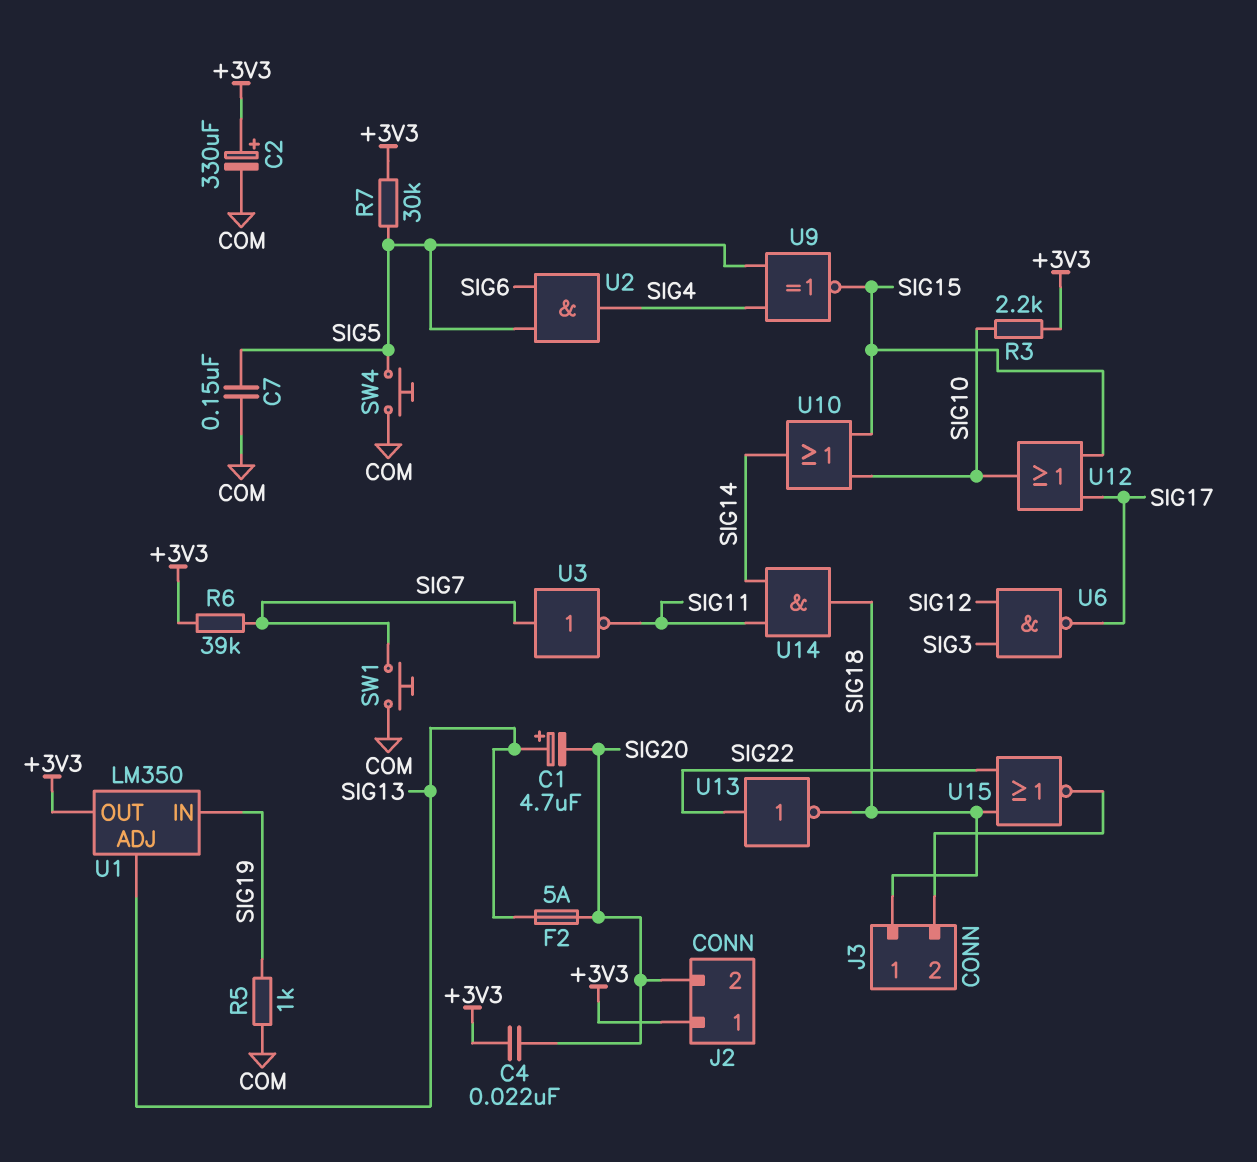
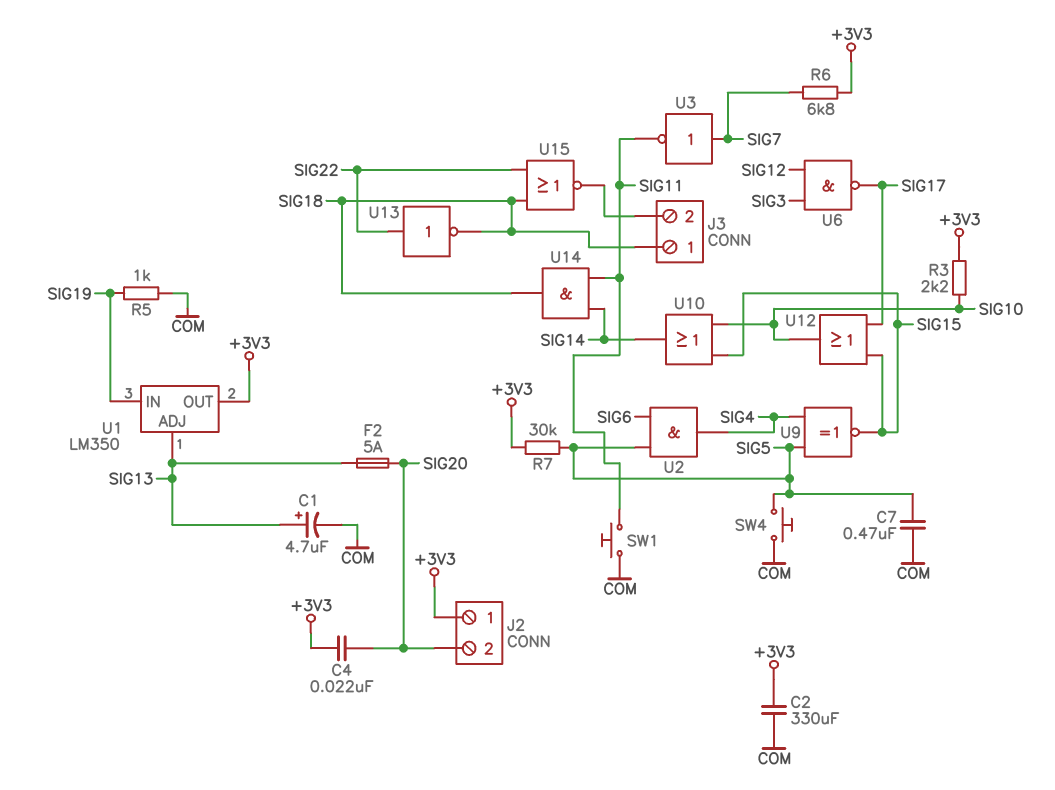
C1: 4.7uF (plus SIG13, minus SIG20) -> 4.7uF (plus SIG13, minus COM)
C2: 330uF (plus +3V3, minus COM) -> 330uF (+3V3, COM)
C7: 150nF (COM, SIG5) -> 470nF (COM, SIG5)
R6: 39k (+3V3, SIG7) -> 6.8k (+3V3, SIG7)
SW1: button (COM, SIG7) -> button (COM, SIG11)

